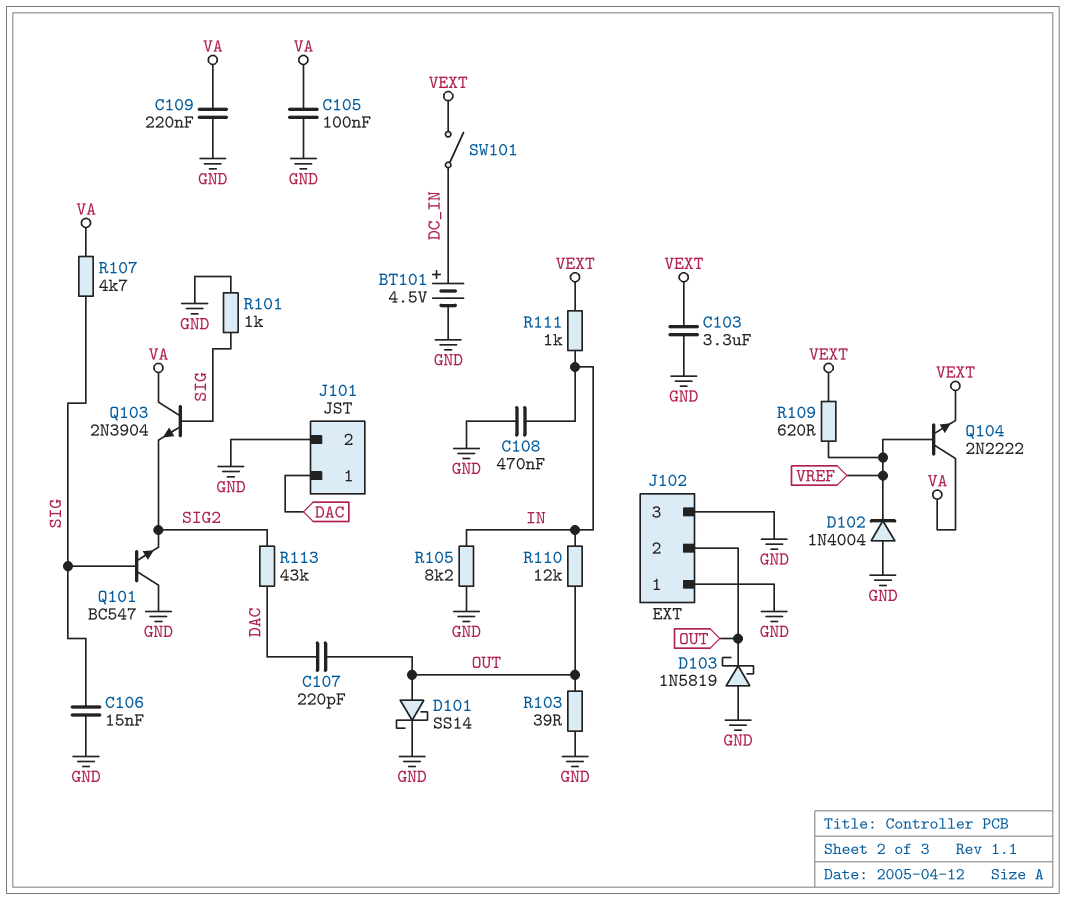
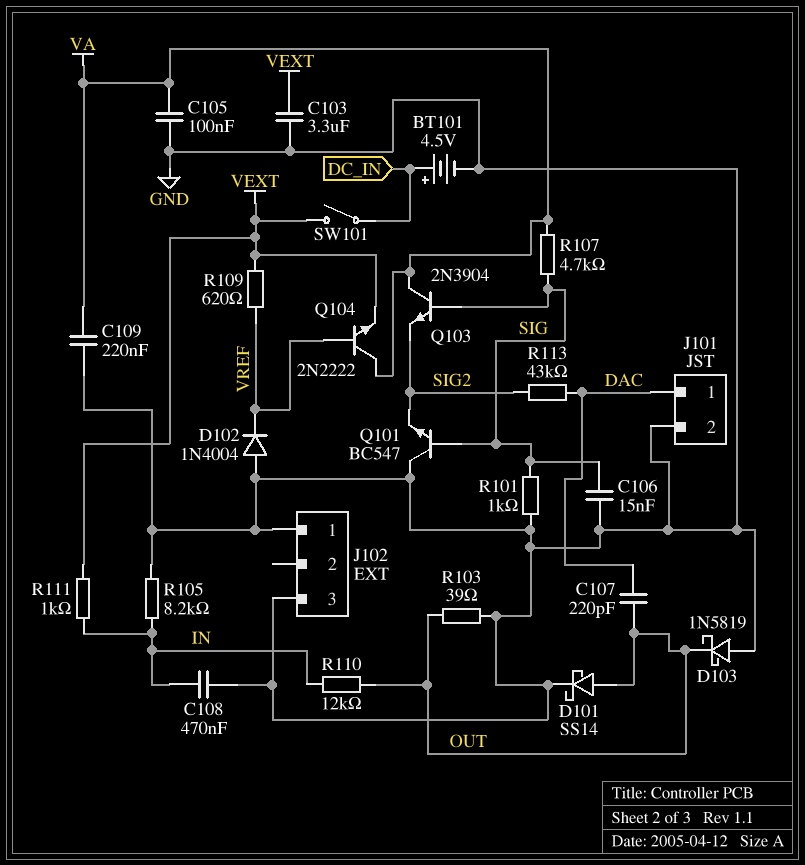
J102 pin 2: OUT -> none

